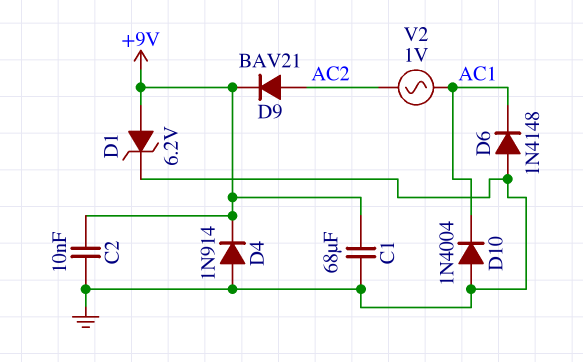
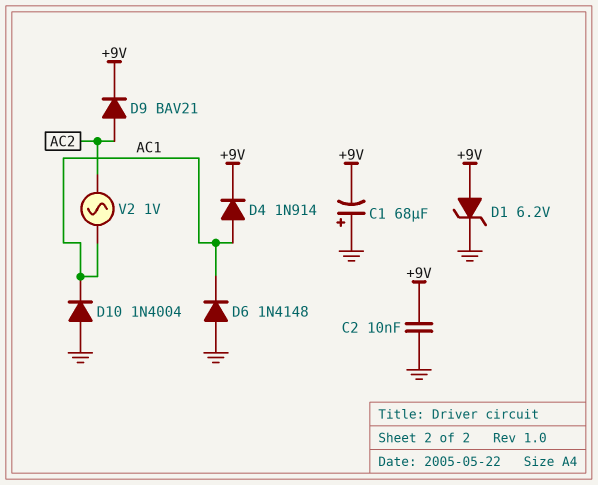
C1: 68uF (+9V, GND) -> 68uF (plus GND, minus +9V)
D4: diode 1N914 (A GND, K +9V) -> diode 1N914 (A AC1, K +9V)

